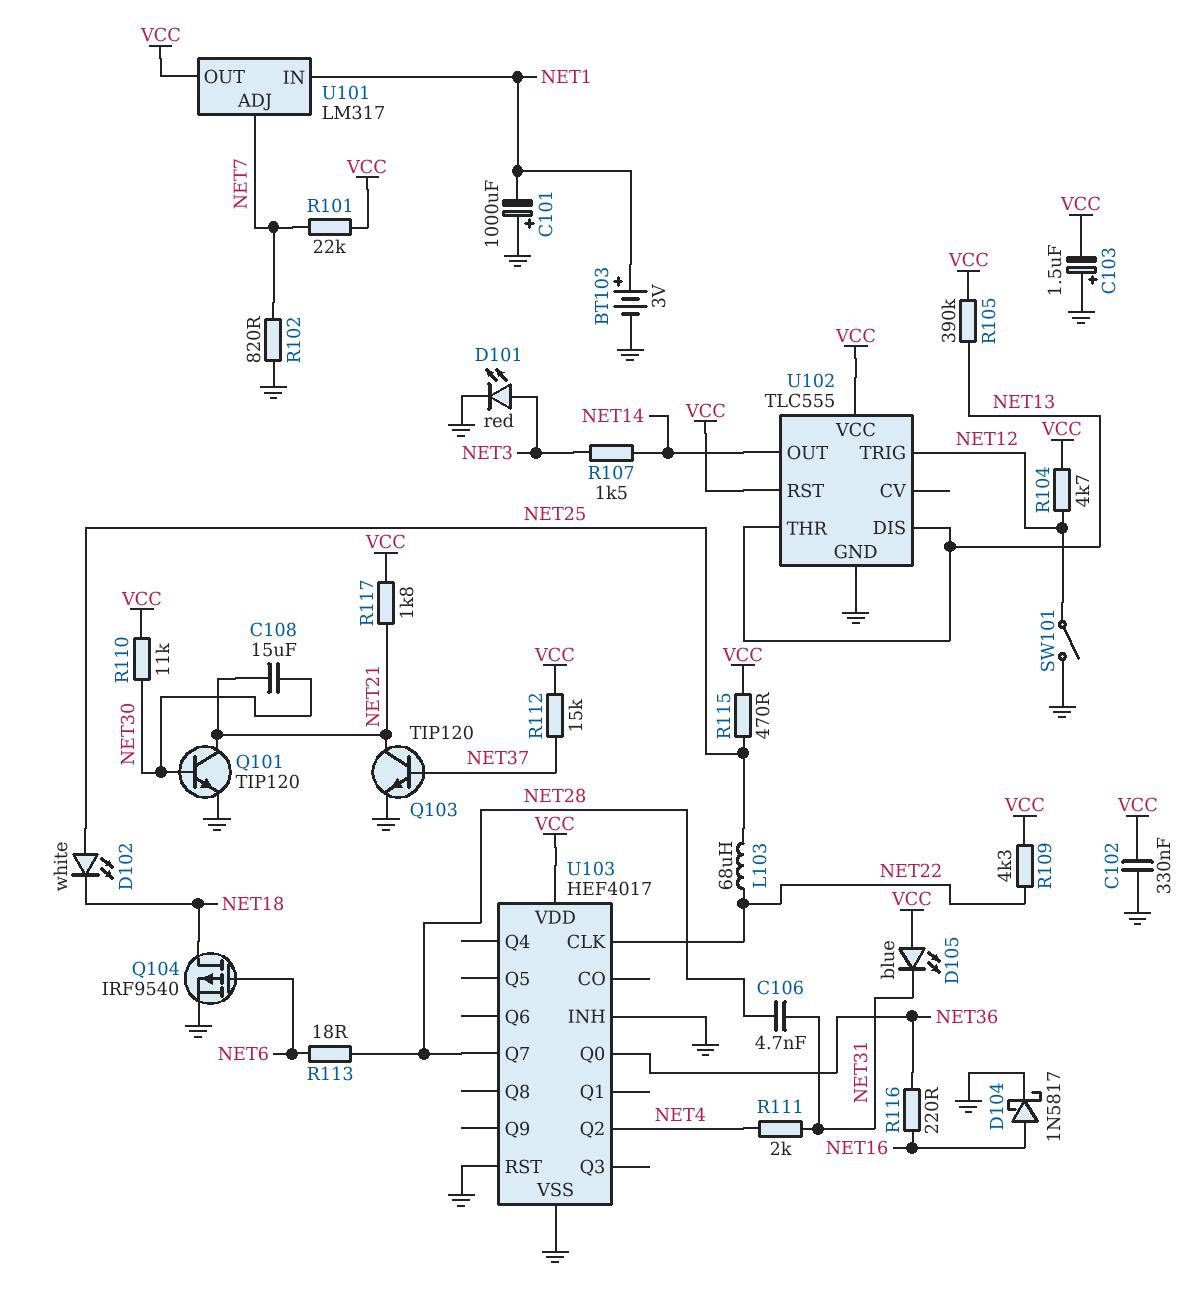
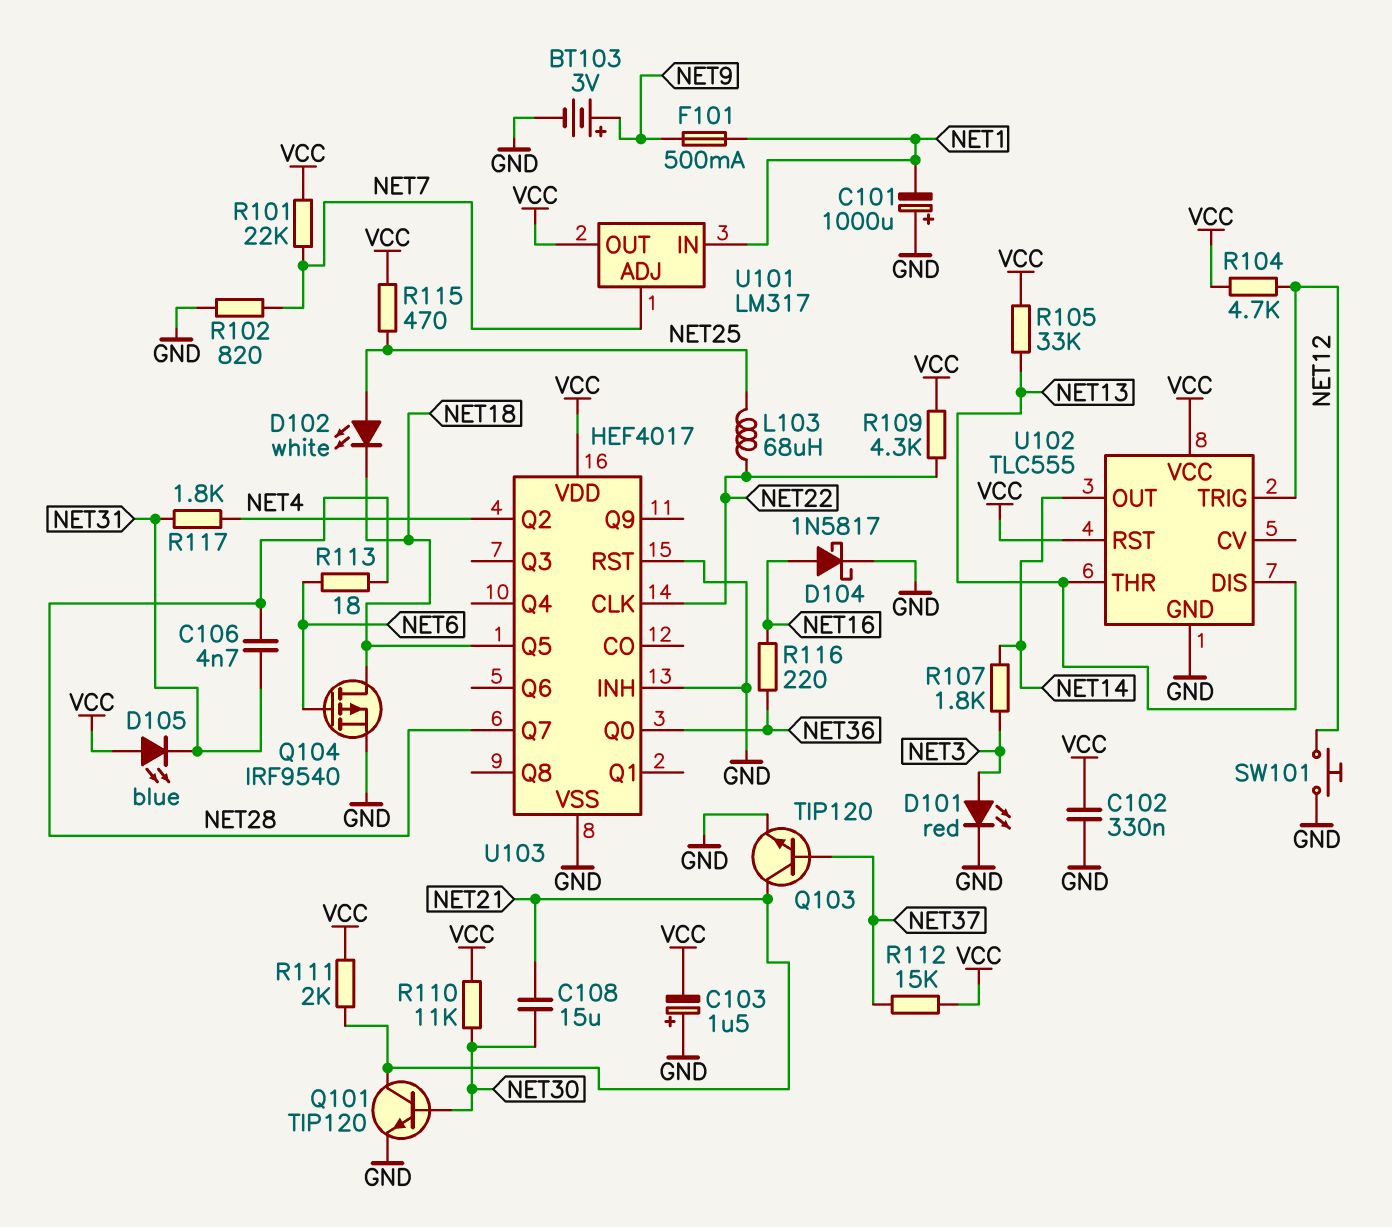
BT103: 3V (plus NET1, minus GND) -> 3V (plus NET9, minus GND)
F101: none -> 500mA (NET1, NET9)
R105: 390k (NET13, VCC) -> 33k (NET13, VCC)
R107: 1.5k (NET3, NET14) -> 1.8k (NET3, NET14)
R111: 2k (NET4, NET31) -> 2k (NET21, VCC)
R117: 1.8k (NET21, VCC) -> 1.8k (NET4, NET31)
SW101: switch (GND, NET12) -> button (GND, NET12)
U103 pin Q5: none -> NET18

